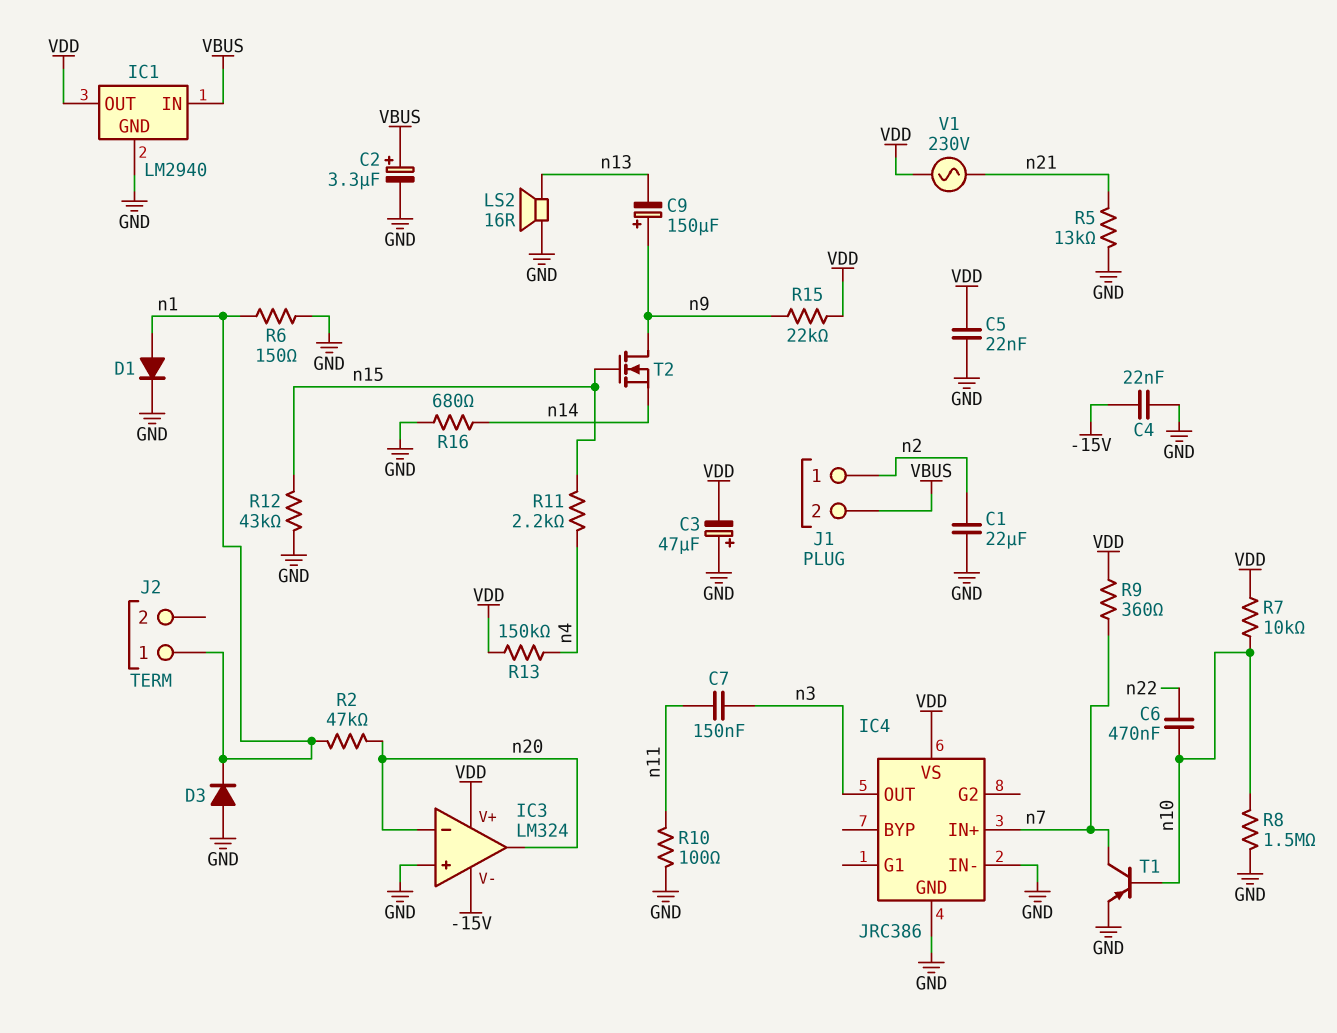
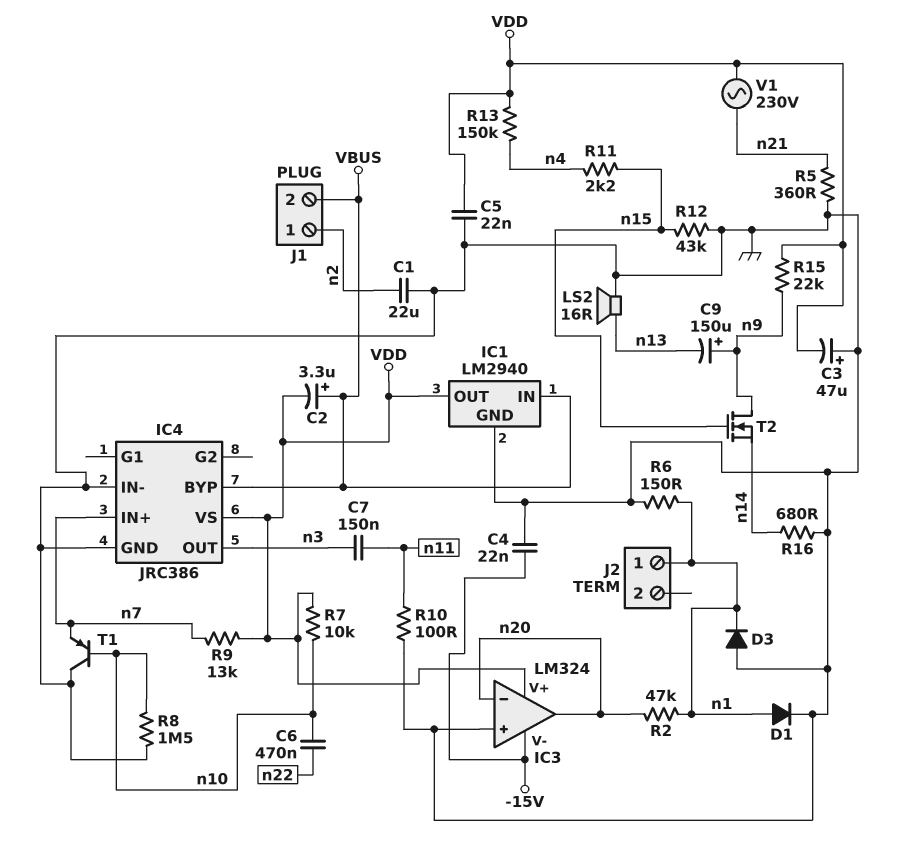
C2: 3.3uF (plus VBUS, minus GND) -> 3.3uF (plus VBUS, minus VDD)
IC4 pin BYP: none -> VBUS
R5: 13k (GND, n21) -> 360 (GND, n21)
R9: 360 (VDD, n7) -> 13k (VDD, n7)
T1: PNP (B n10, C n7, E GND) -> PNP (B n10, C GND, E n7)

